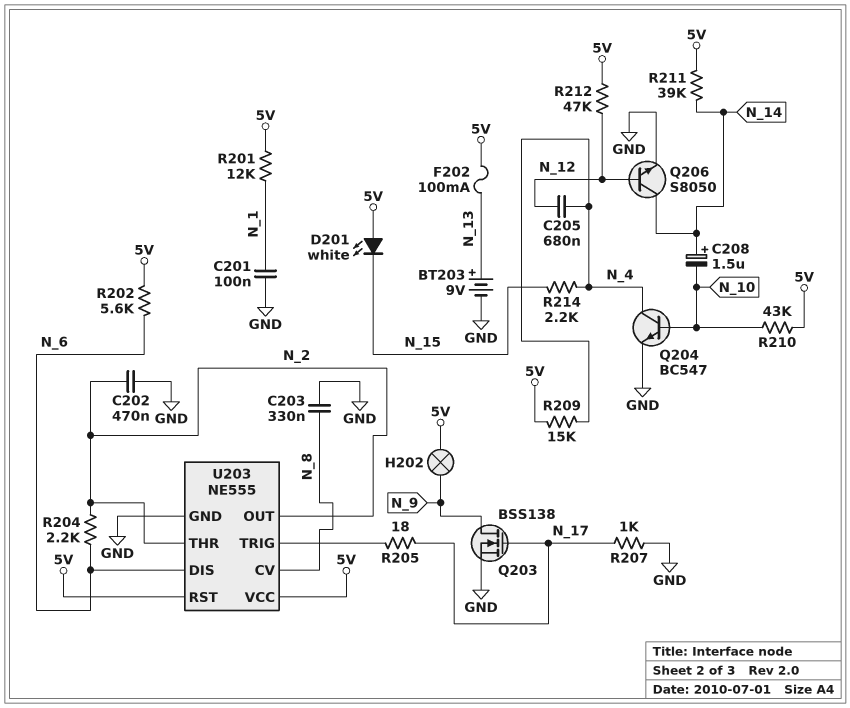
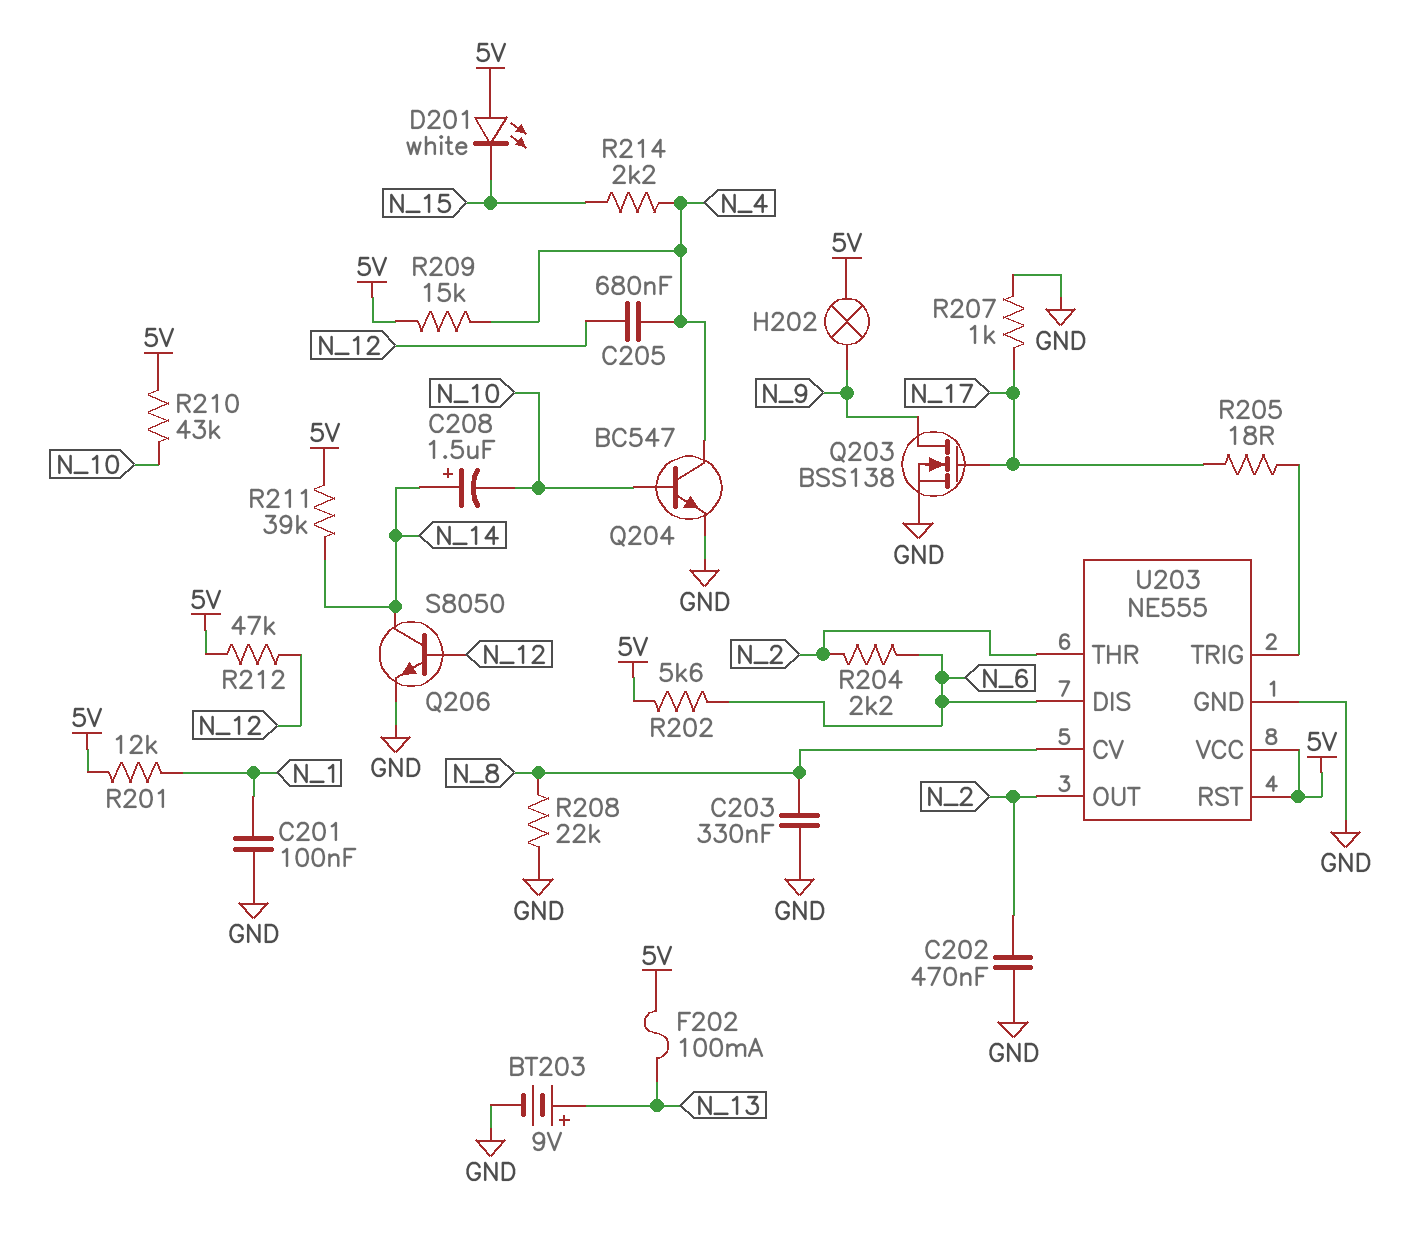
R208: none -> 22k (GND, N_8)

